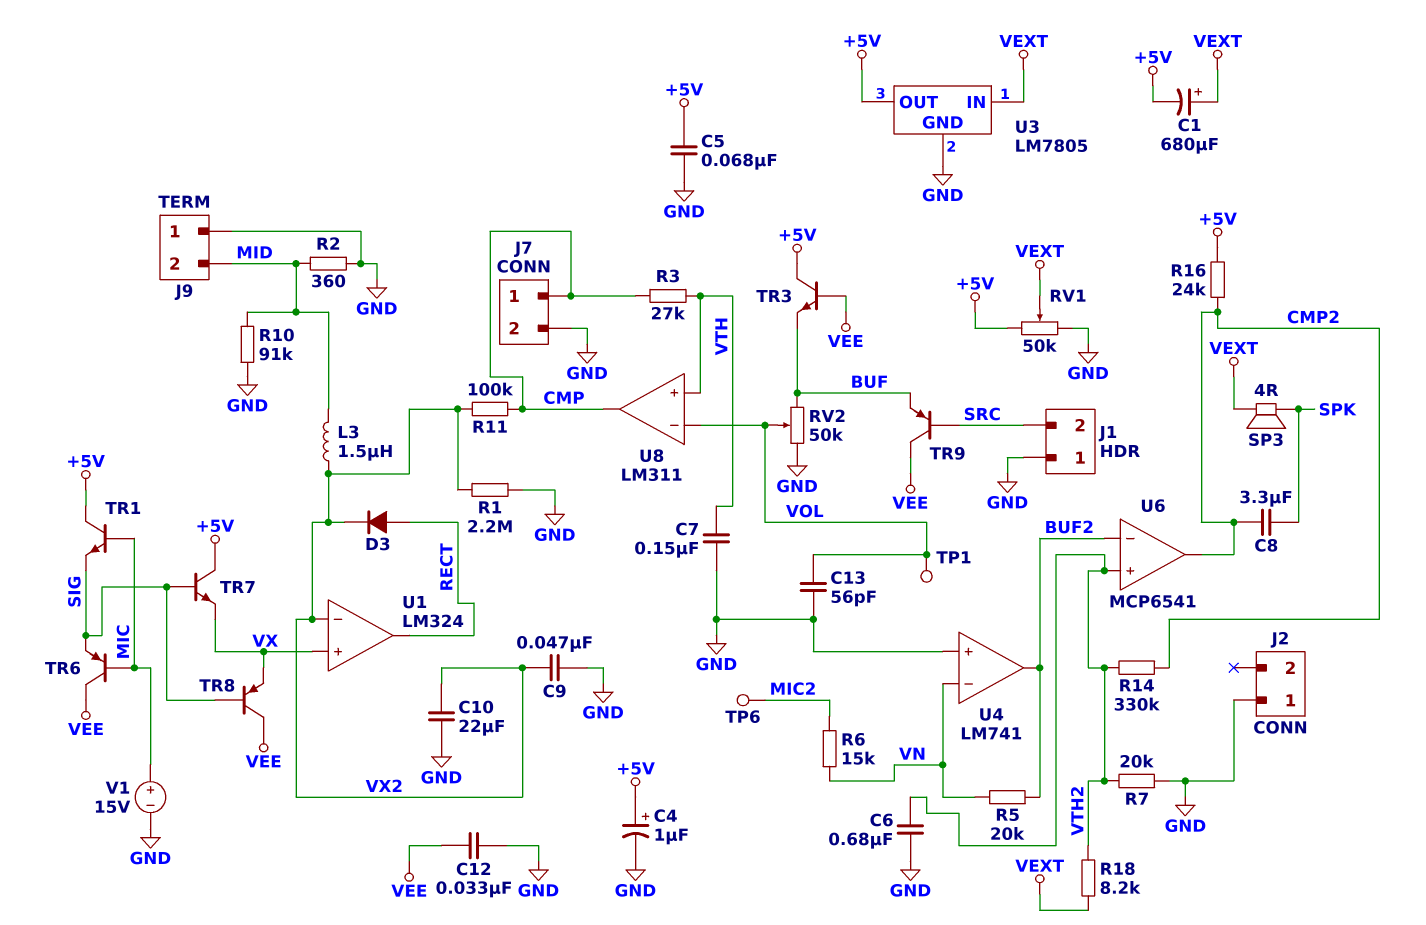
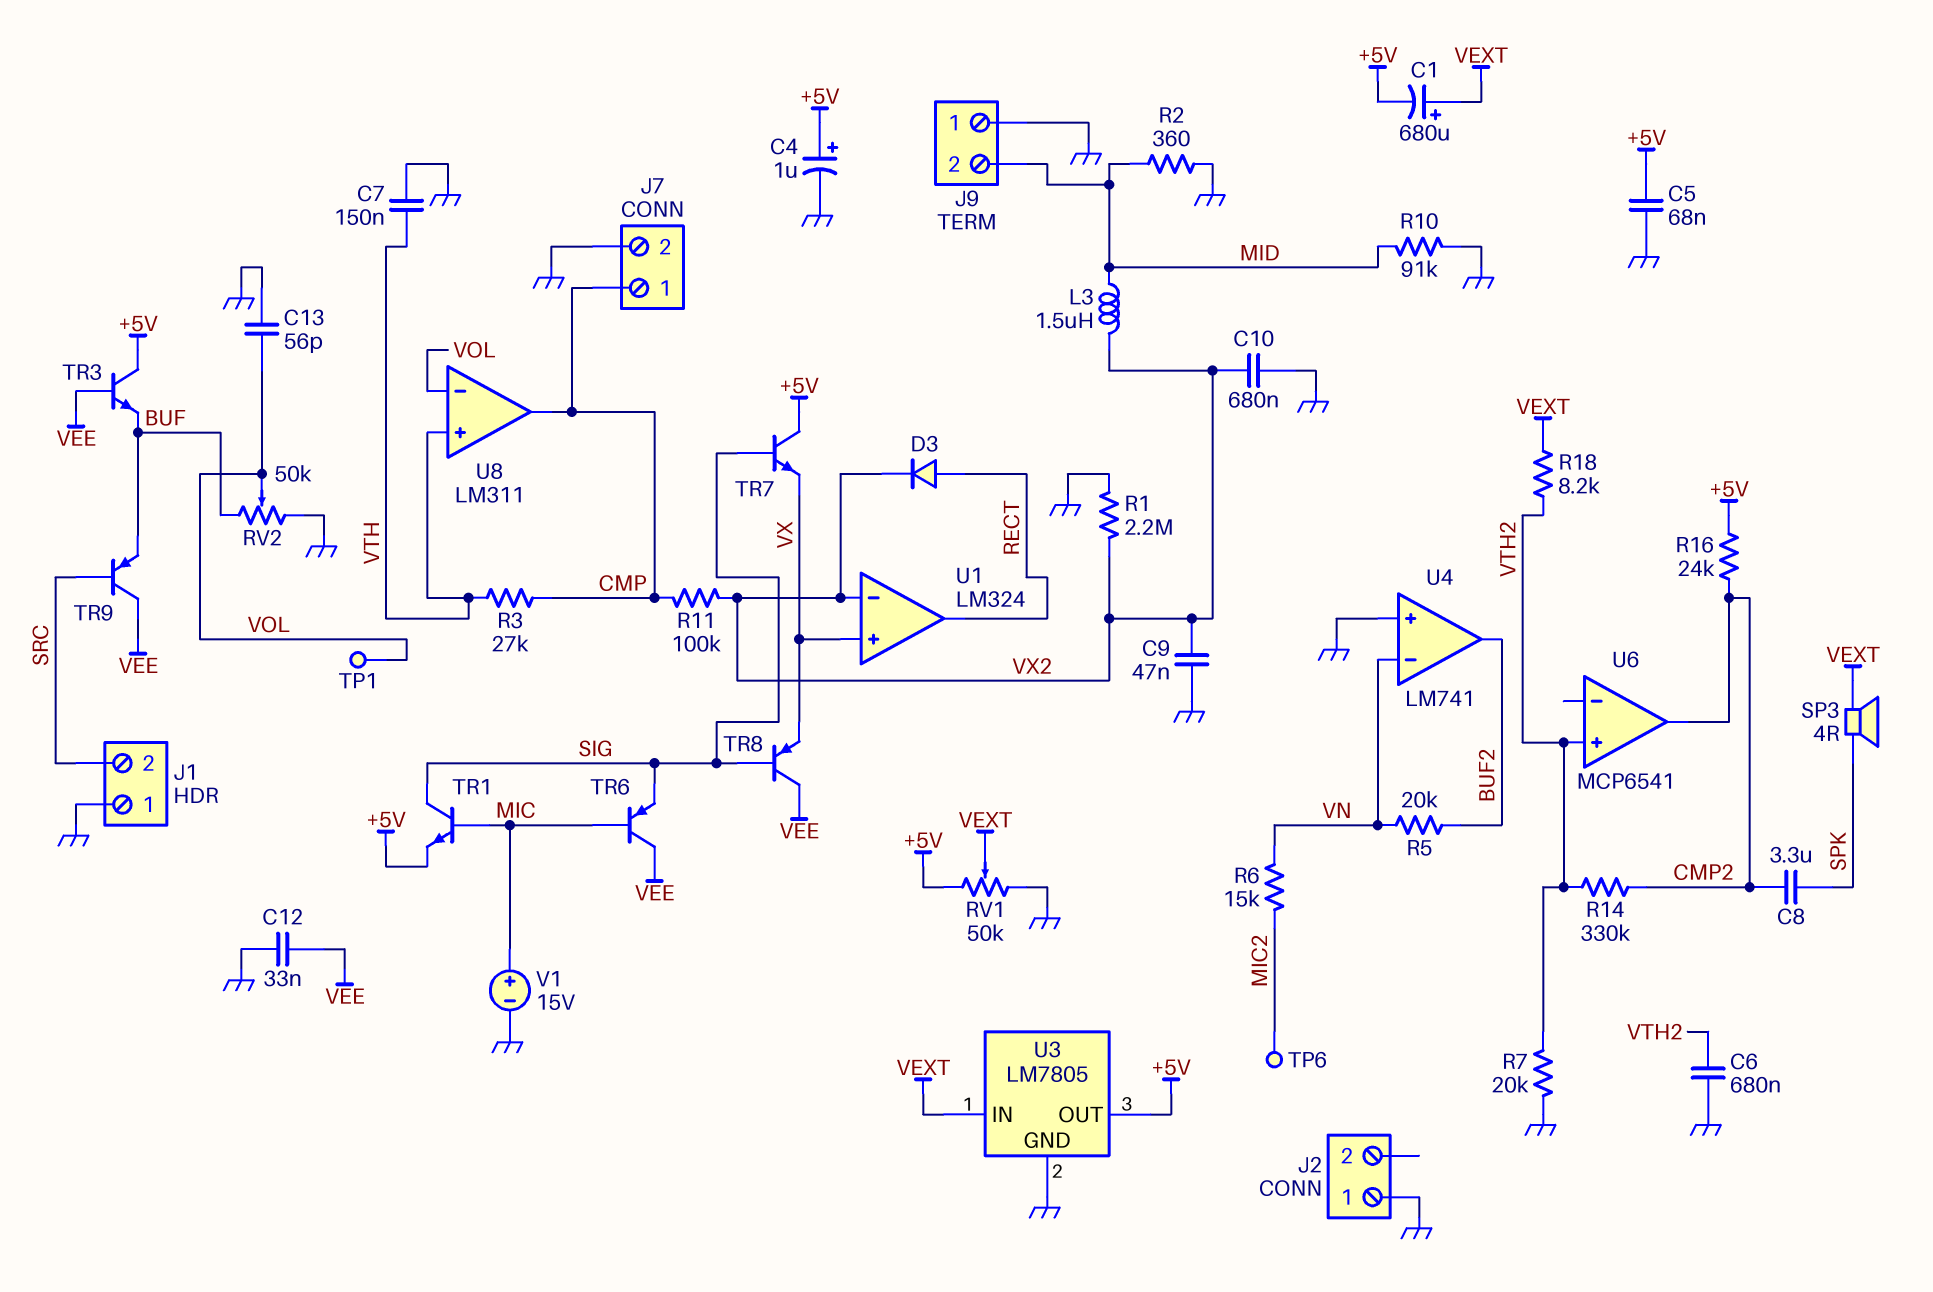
C10: 22uF (GND, VX2) -> 680nF (GND, VX2)
TR1: NPN (B MIC, C +5V, E SIG) -> NPN (B MIC, C SIG, E +5V)
U6 pin in-: BUF2 -> none

